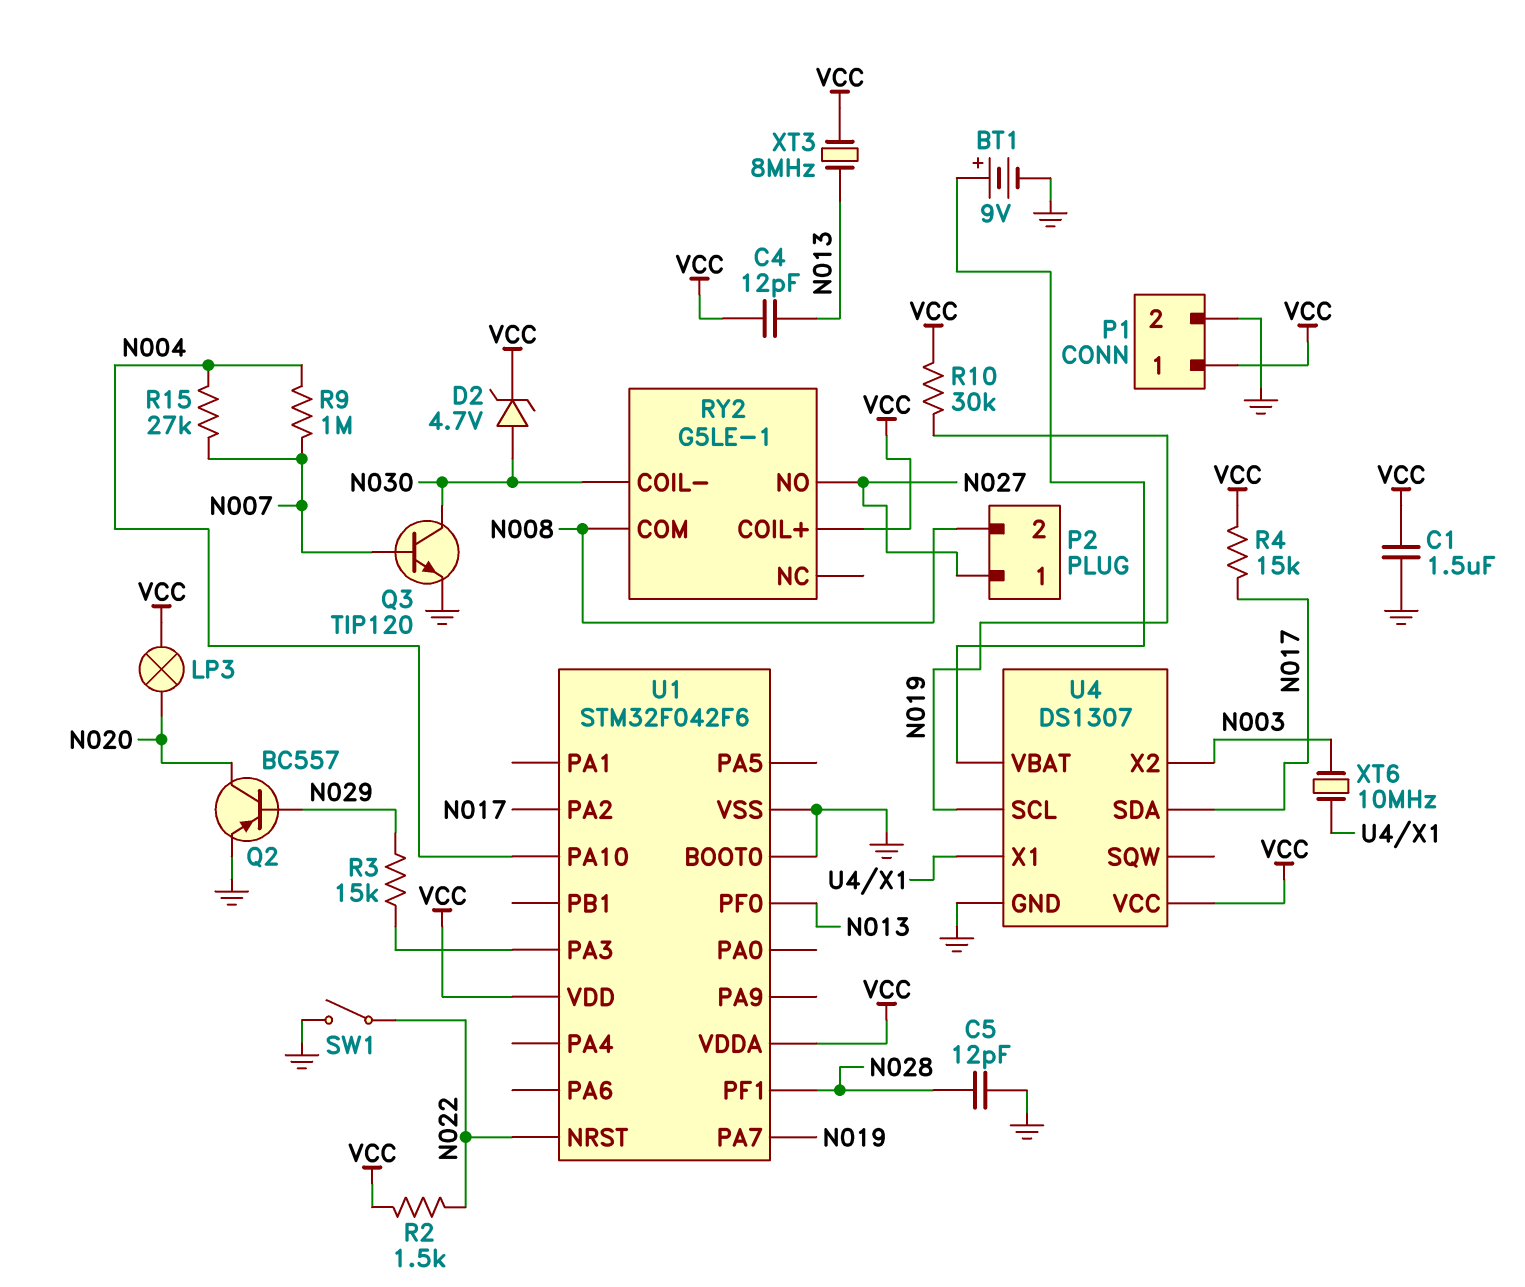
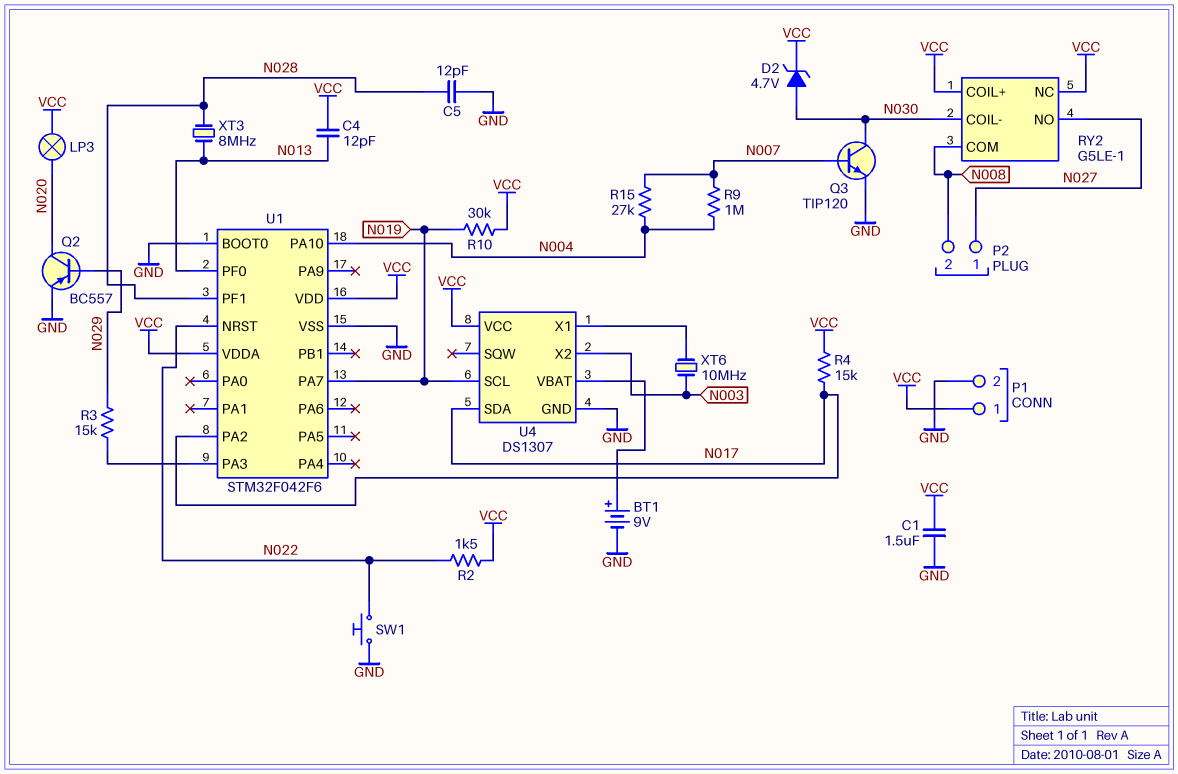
RY2 pin NC: none -> VCC
SW1: switch (GND, N022) -> button (GND, N022)
XT3: 8MHz (N013, VCC) -> 8MHz (N013, N028)

